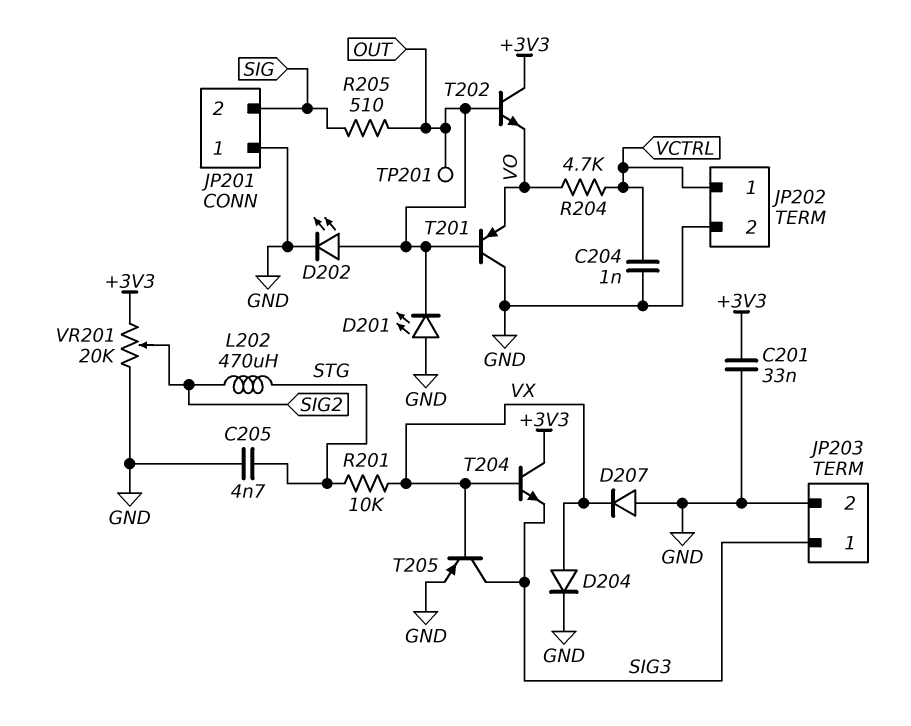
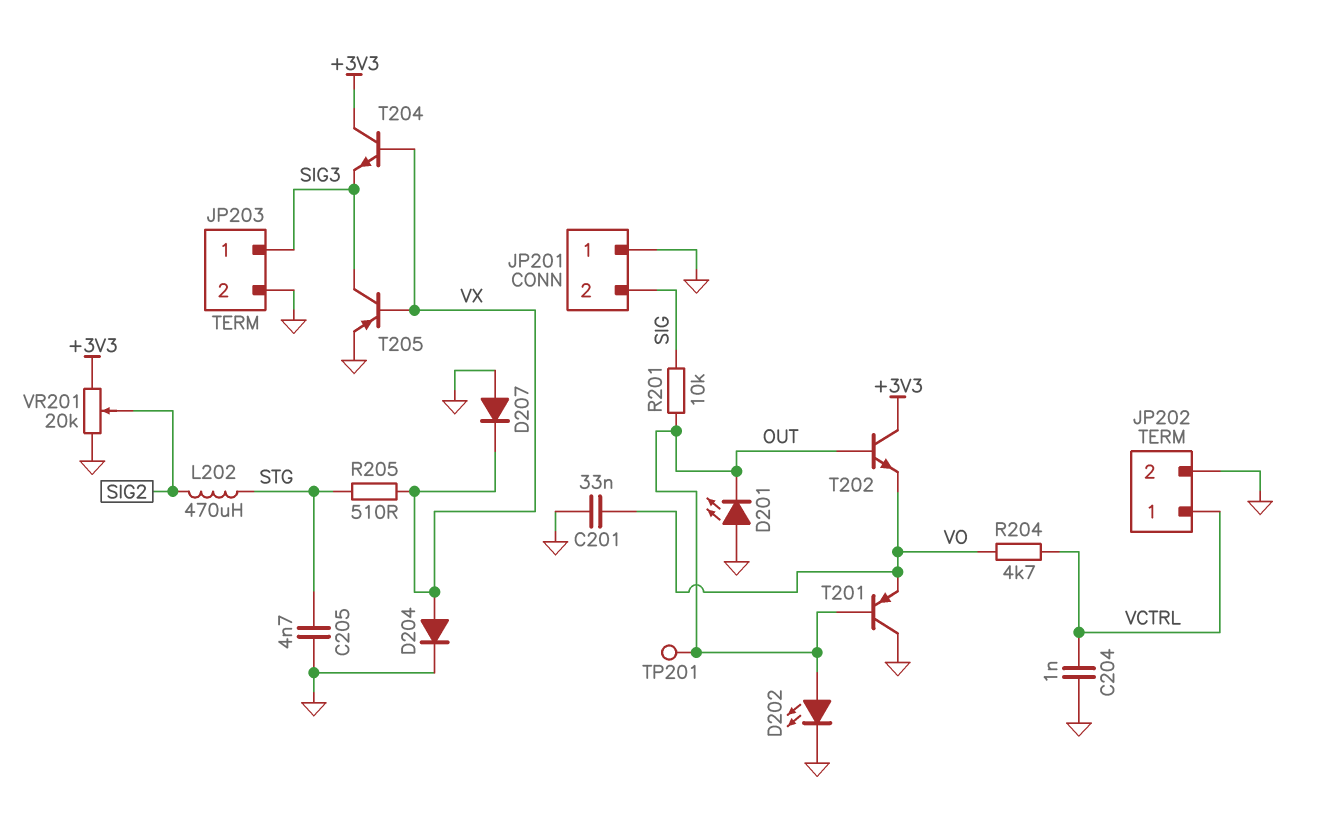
C201: 33nF (+3V3, GND) -> 33nF (GND, VO)
R201: 10k (STG, VX) -> 10k (OUT, SIG)
R205: 510 (OUT, SIG) -> 510 (STG, VX)

